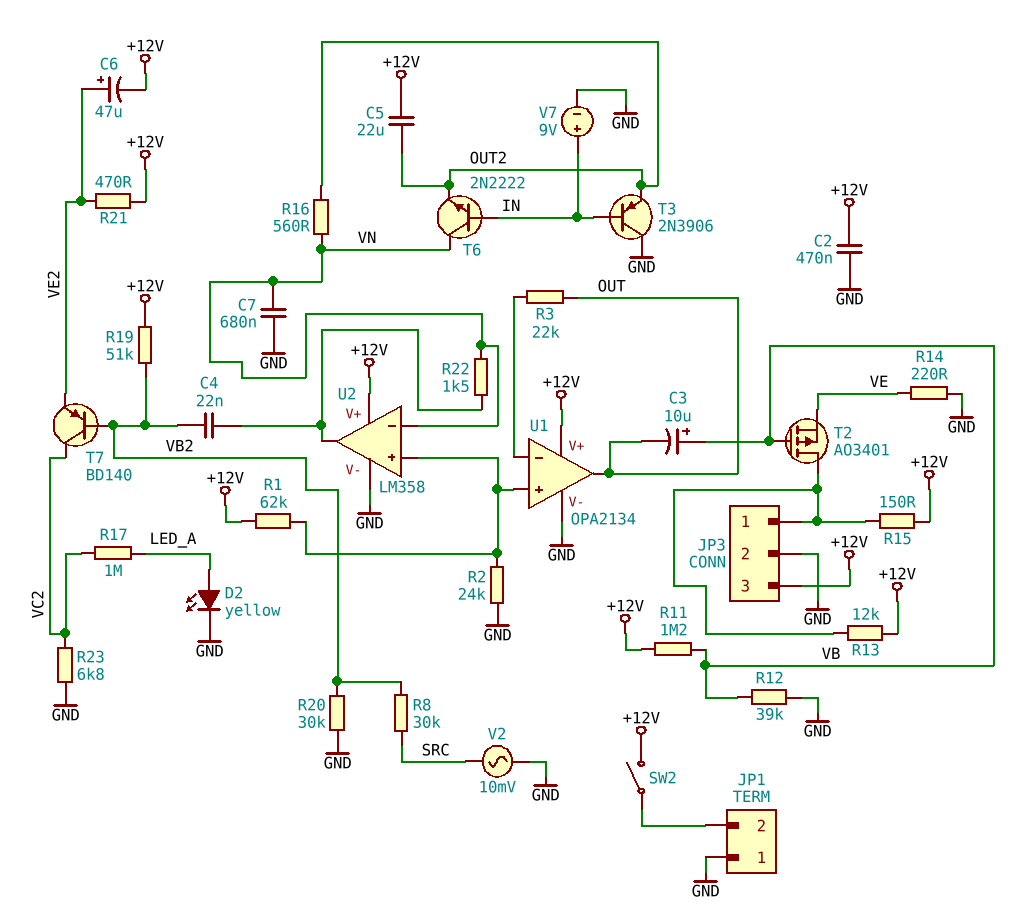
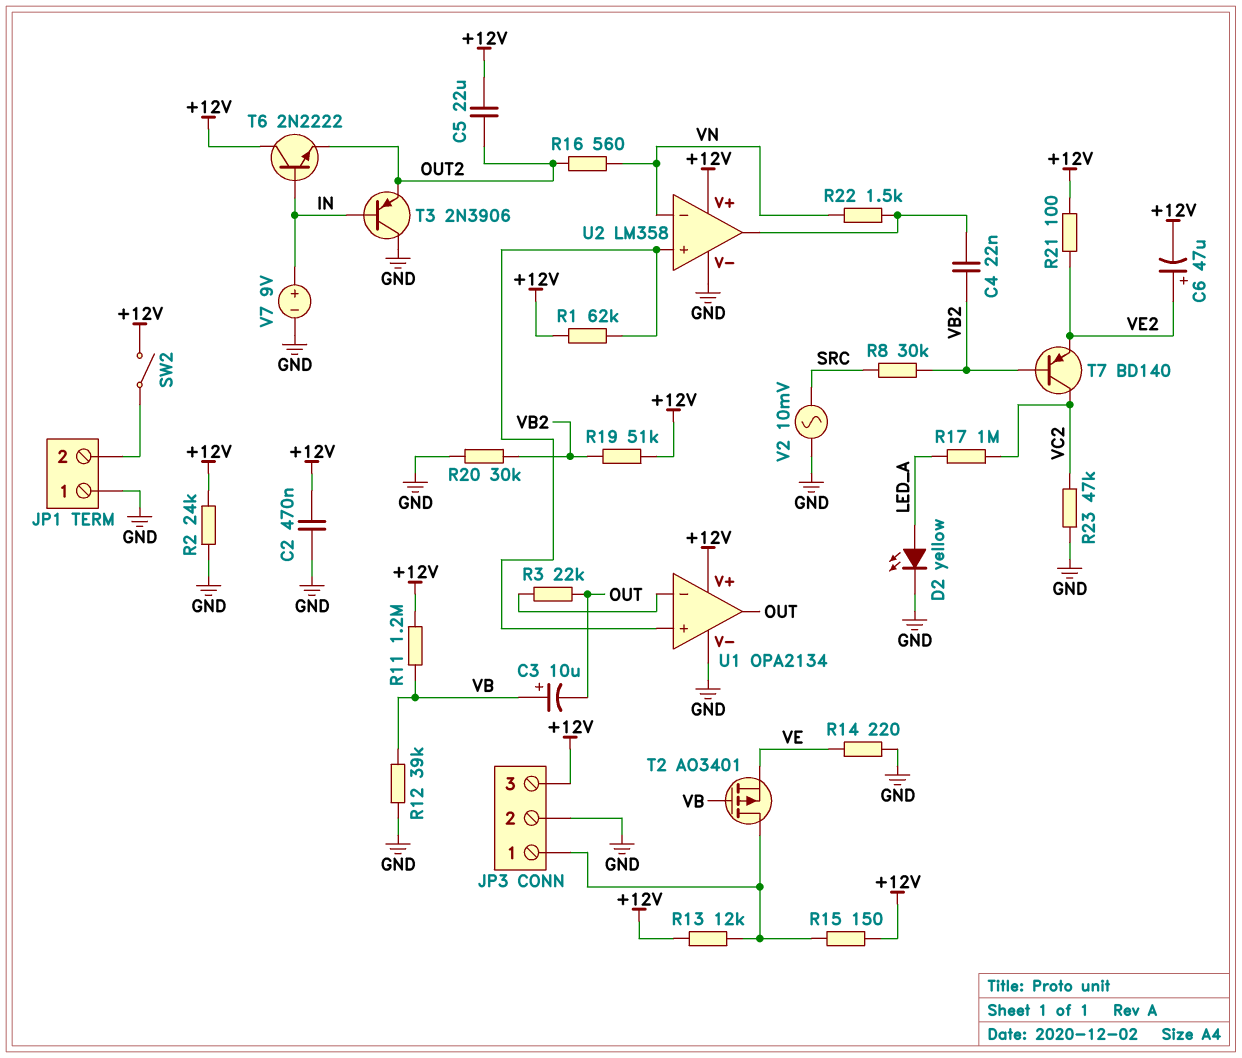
C7: 680nF (GND, VN) -> none
R2: 24k (GND, U1/in+) -> 24k (+12V, GND)
R21: 470 (+12V, VE2) -> 100 (+12V, VE2)
R23: 6.8k (GND, VC2) -> 47k (GND, VC2)
T6: NPN 2N2222 (B IN, C VN, E OUT2) -> NPN 2N2222 (B IN, C +12V, E OUT2)

